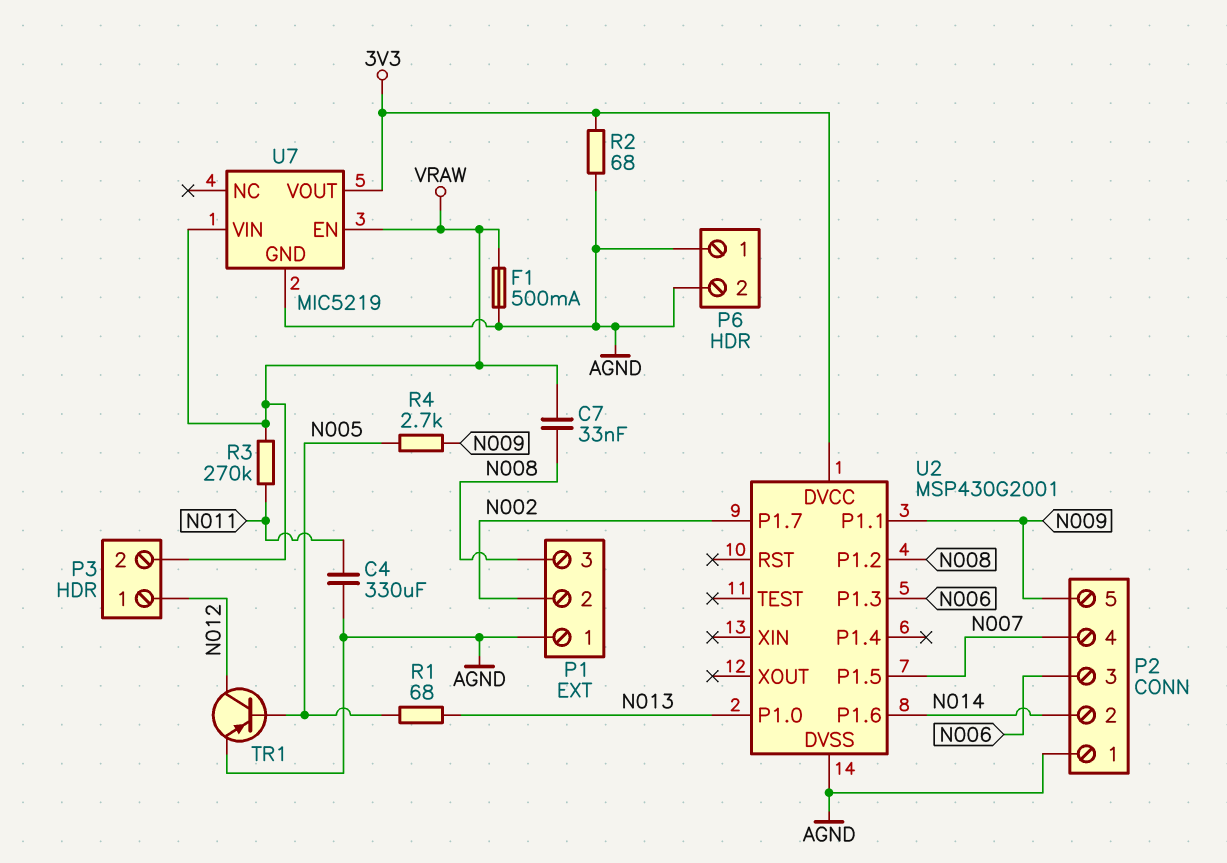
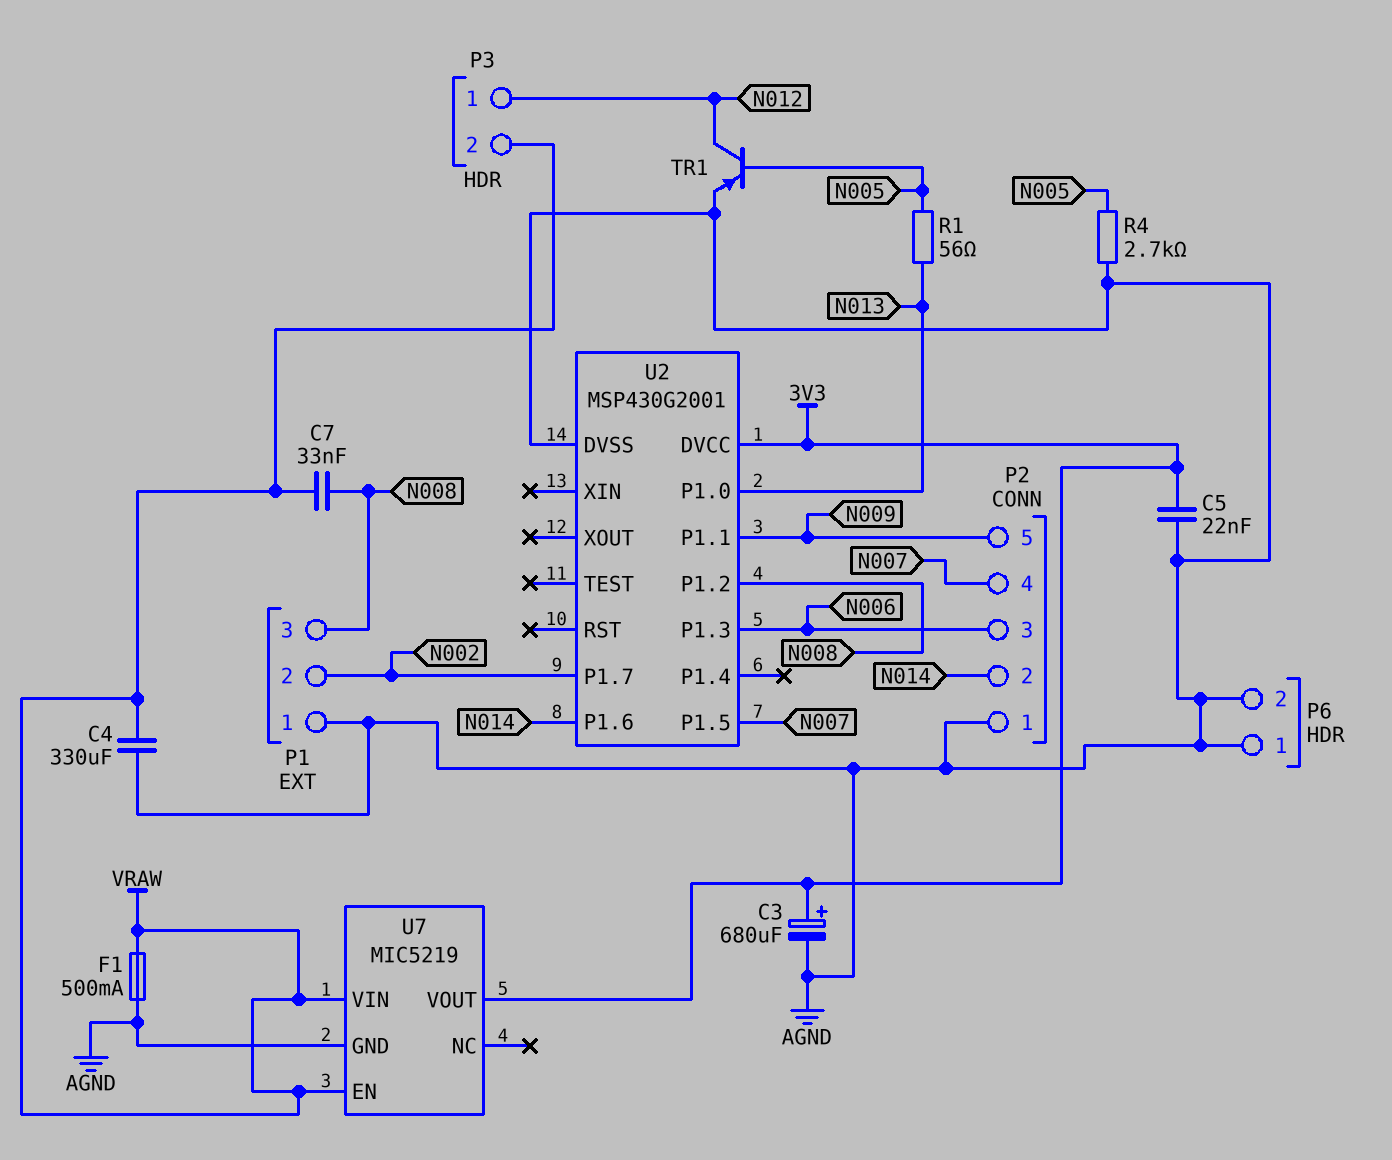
C3: none -> 680uF (plus 3V3, minus AGND)
C4: 330uF (AGND, N011) -> 330uF (AGND, VRAW)
C5: none -> 22nF (3V3, AGND)
R1: 68 (N005, N013) -> 56 (N005, N013)
R2: 68 (3V3, AGND) -> none
R3: 270k (N011, VRAW) -> none
R4: 2.7k (N005, N009) -> 2.7k (AGND, N005)

